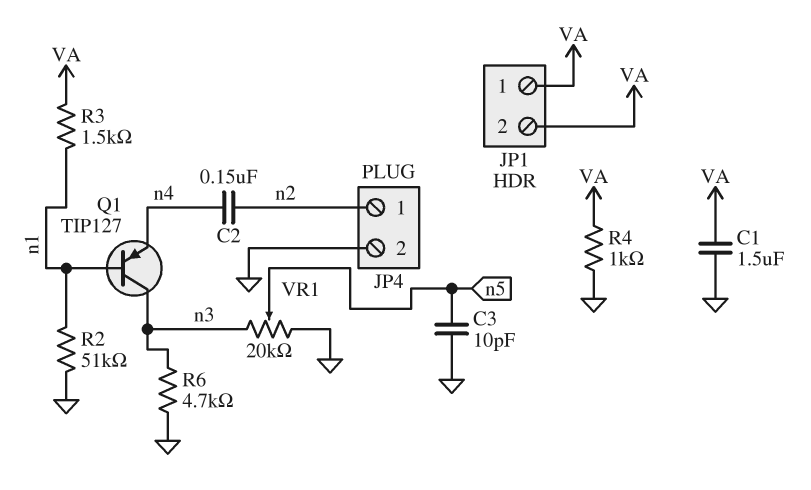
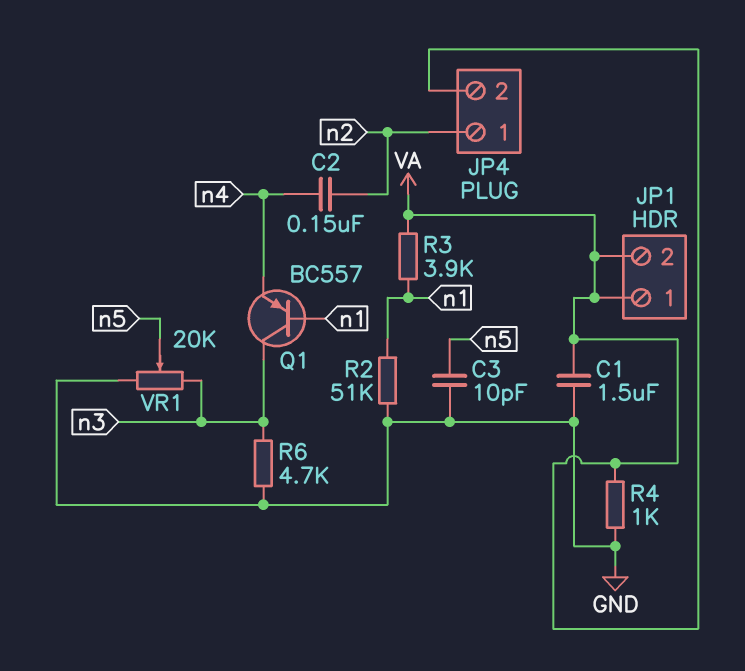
JP4 pin 2: GND -> VA
Q1: PNP TIP127 (B n1, C n3, E n4) -> PNP BC557 (B n1, C n3, E n4)
R3: 1.5k (VA, n1) -> 3.9k (VA, n1)

